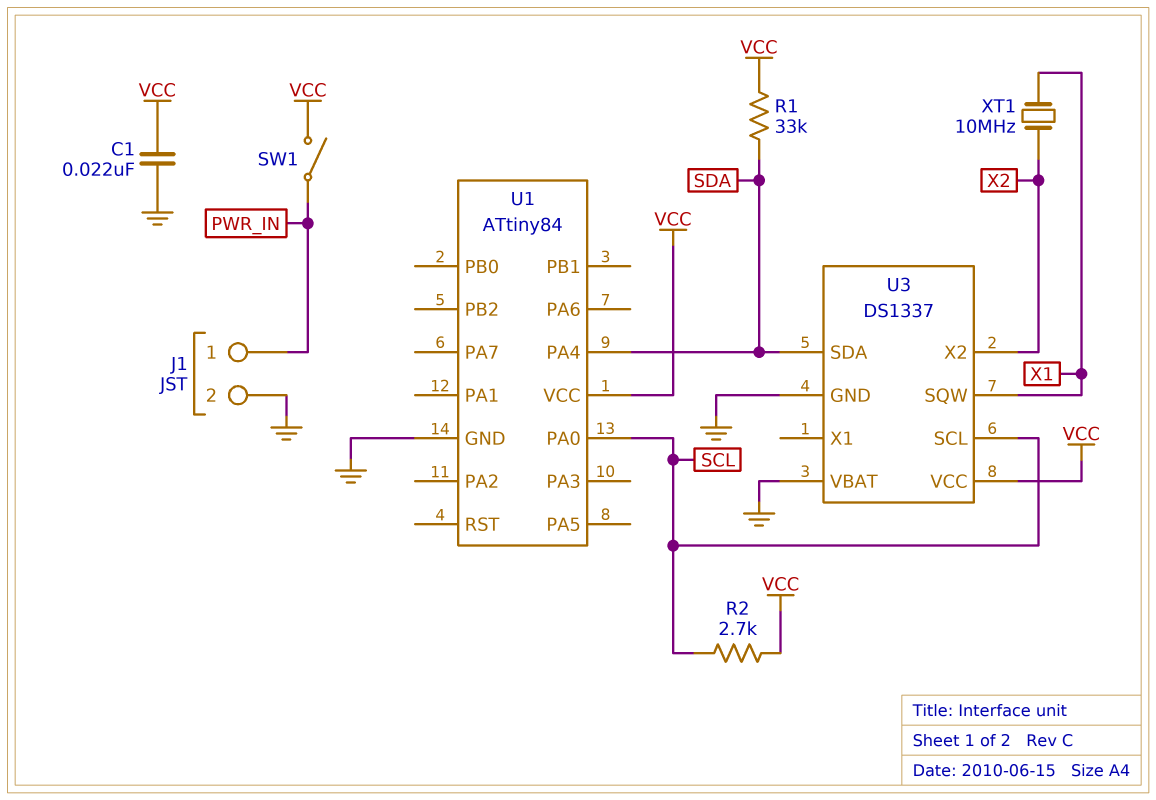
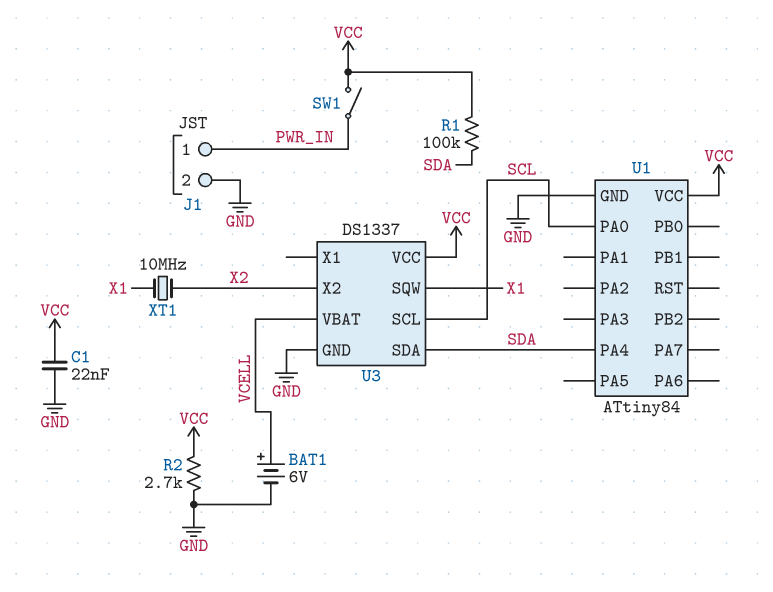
BAT1: none -> 6V (plus VCELL, minus GND)
R1: 33k (SDA, VCC) -> 100k (SDA, VCC)
R2: 2.7k (SCL, VCC) -> 2.7k (GND, VCC)
U3 pin VBAT: GND -> VCELL

